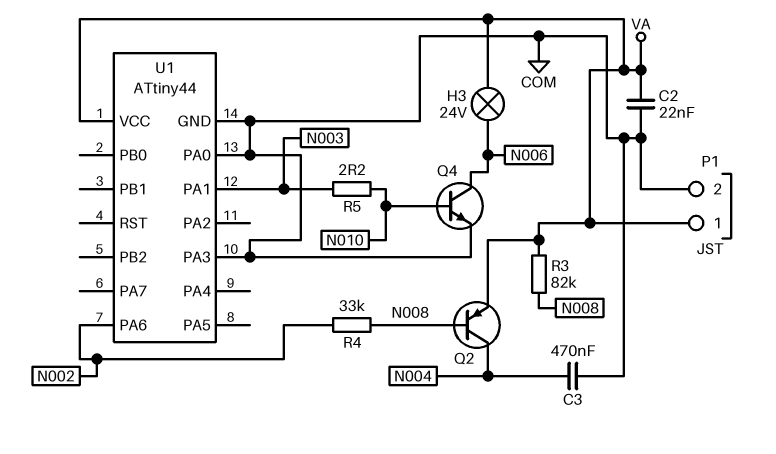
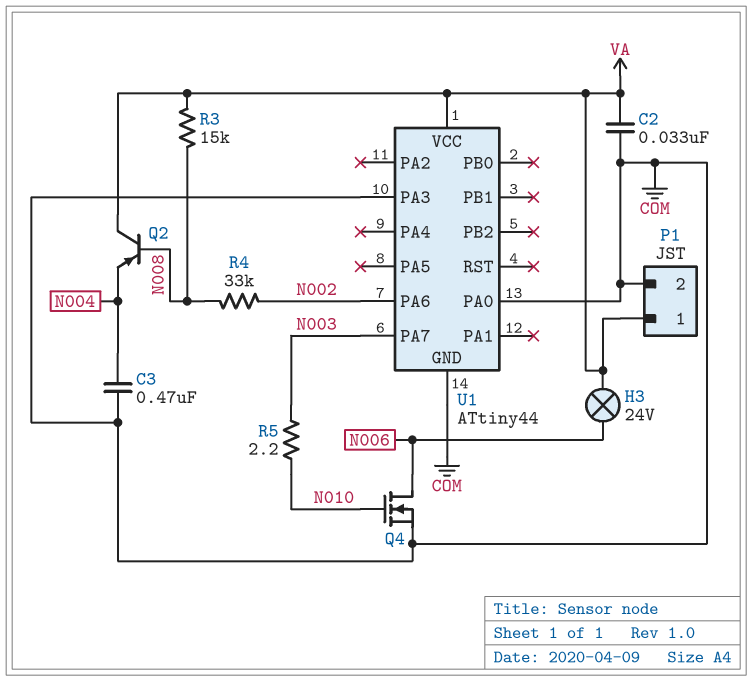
C2: 22nF (COM, VA) -> 33nF (COM, VA)
Q2: PNP (B N008, C N004, E VA) -> PNP (B N008, C VA, E N004)
Q4: NPN (B N010, C N006, E COM) -> NMOS (G N010, D N006, S COM)
R3: 82k (N008, VA) -> 15k (N008, VA)
U1 pin PA1: N003 -> none
U1 pin PA7: none -> N003

